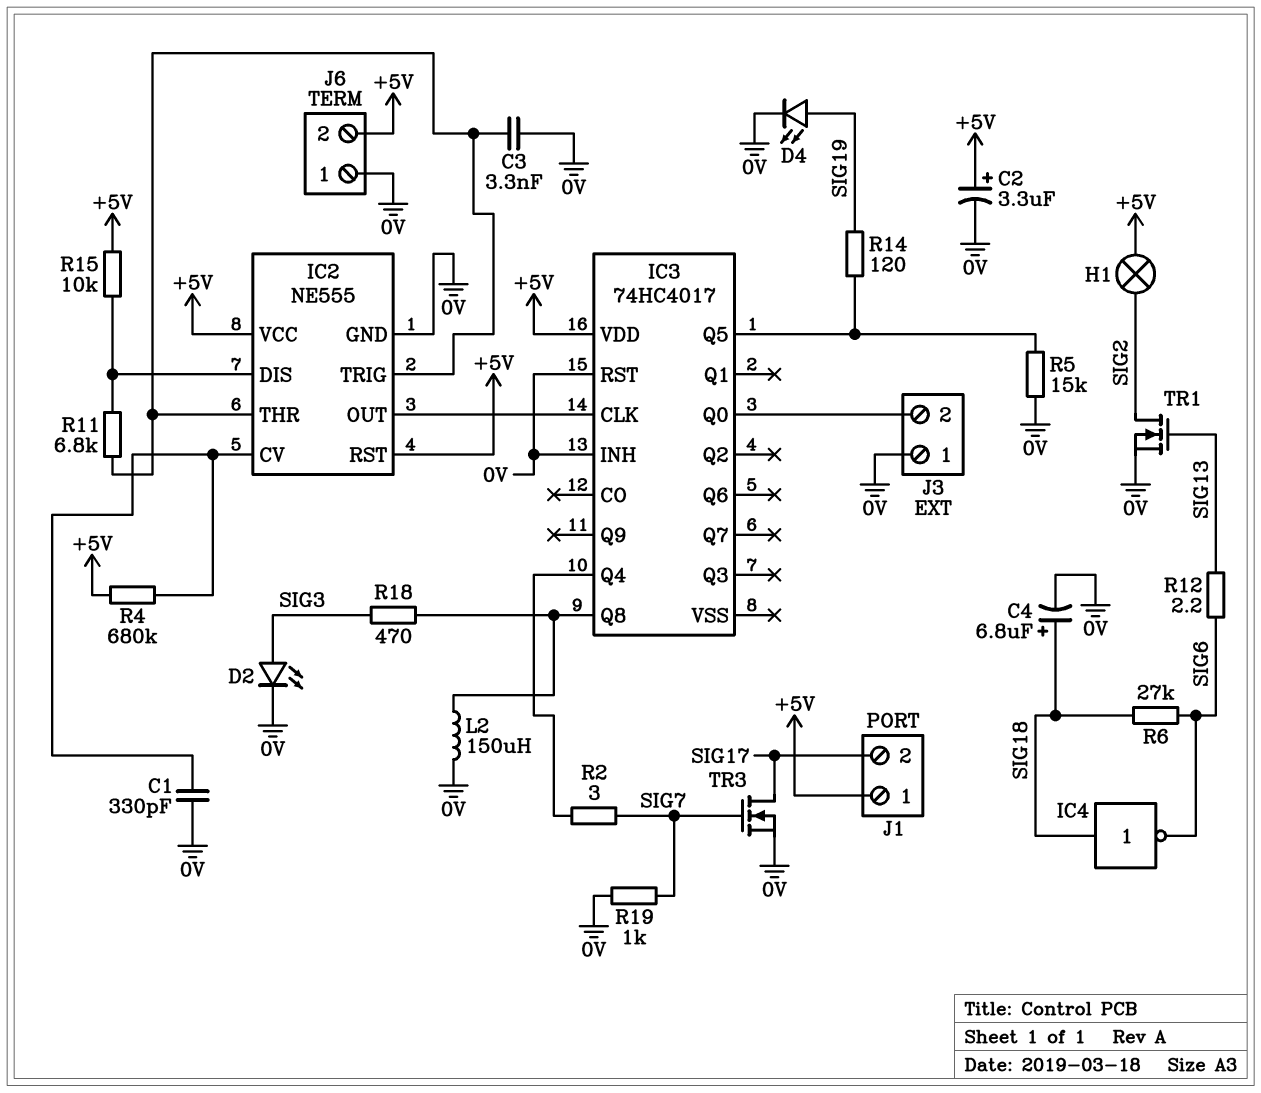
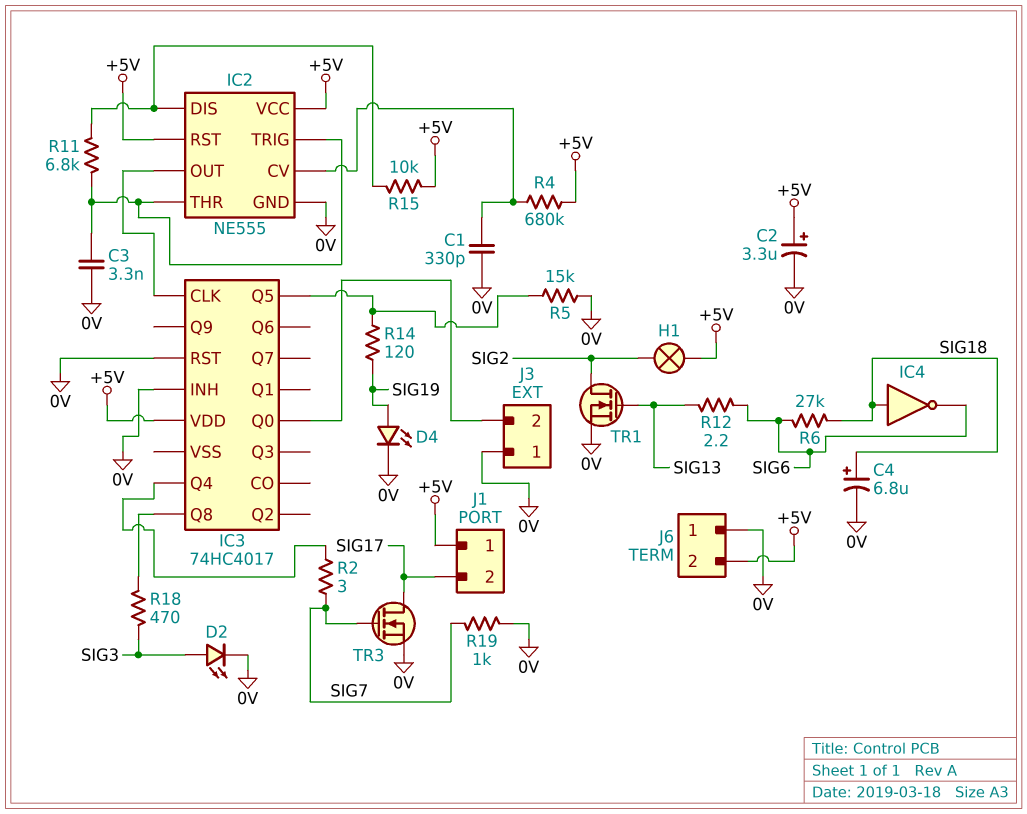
L2: 150uH (0V, IC3/Q8) -> none

